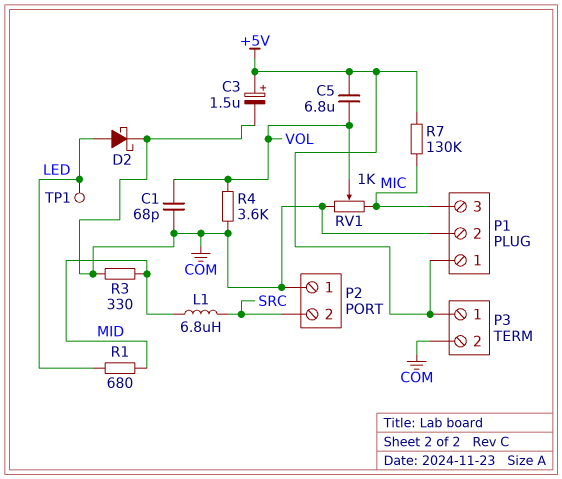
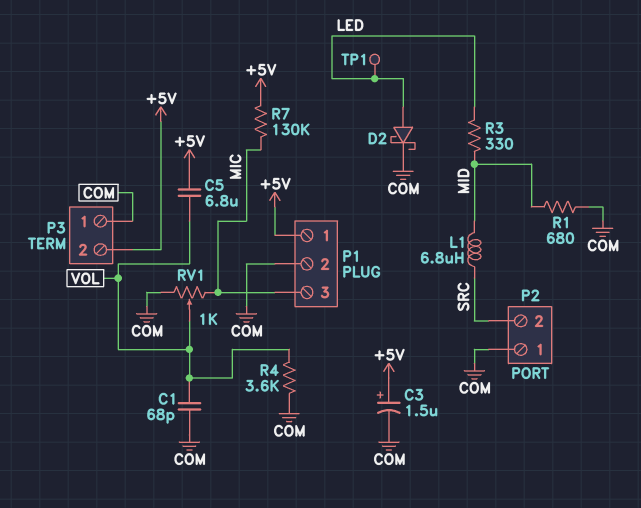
P3 pin 1: +5V -> COM
P3 pin 2: COM -> +5V
R1: 680 (LED, MID) -> 680 (COM, MID)
R3: 330 (COM, MID) -> 330 (LED, MID)

